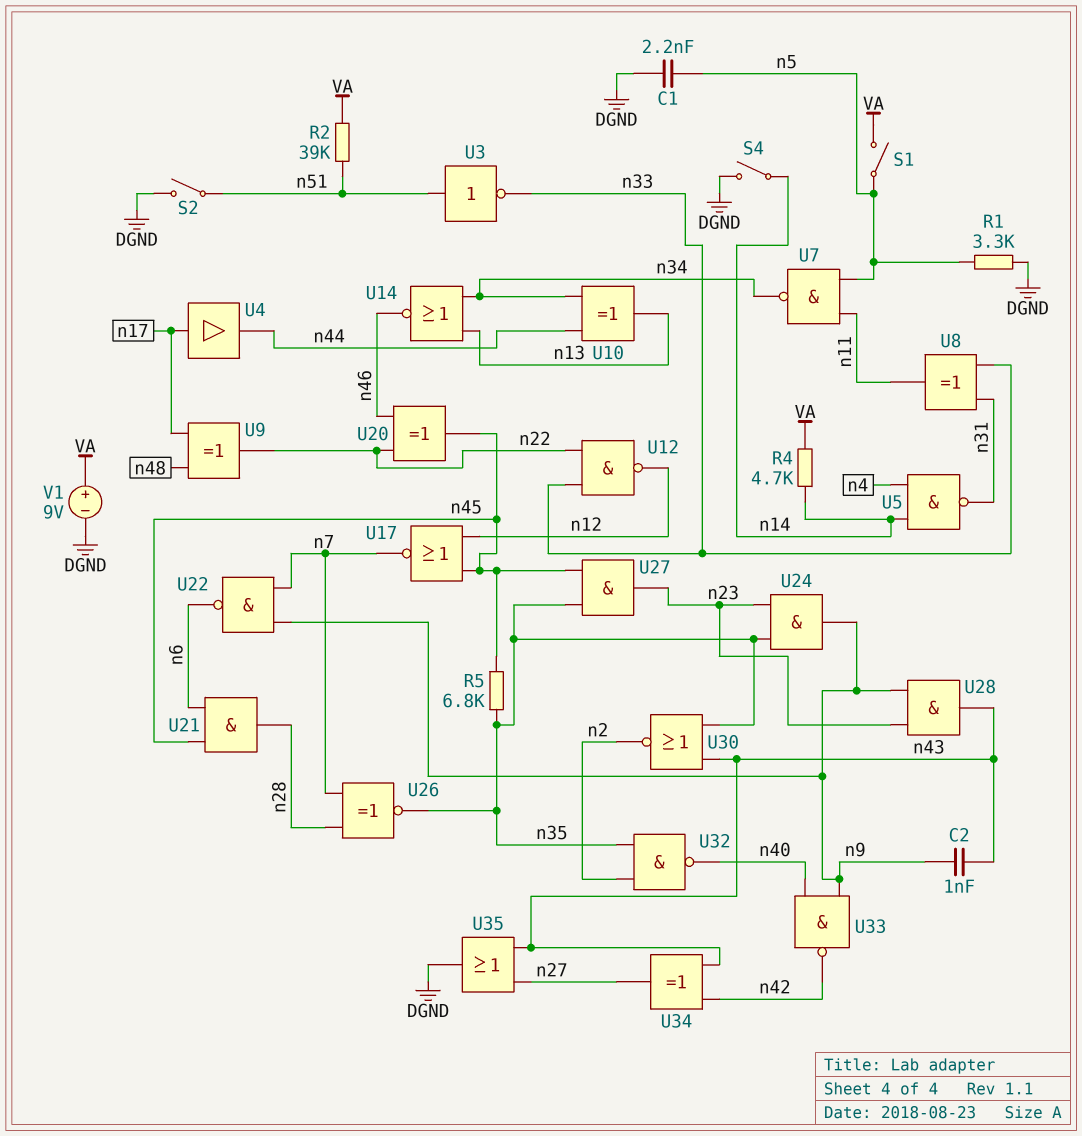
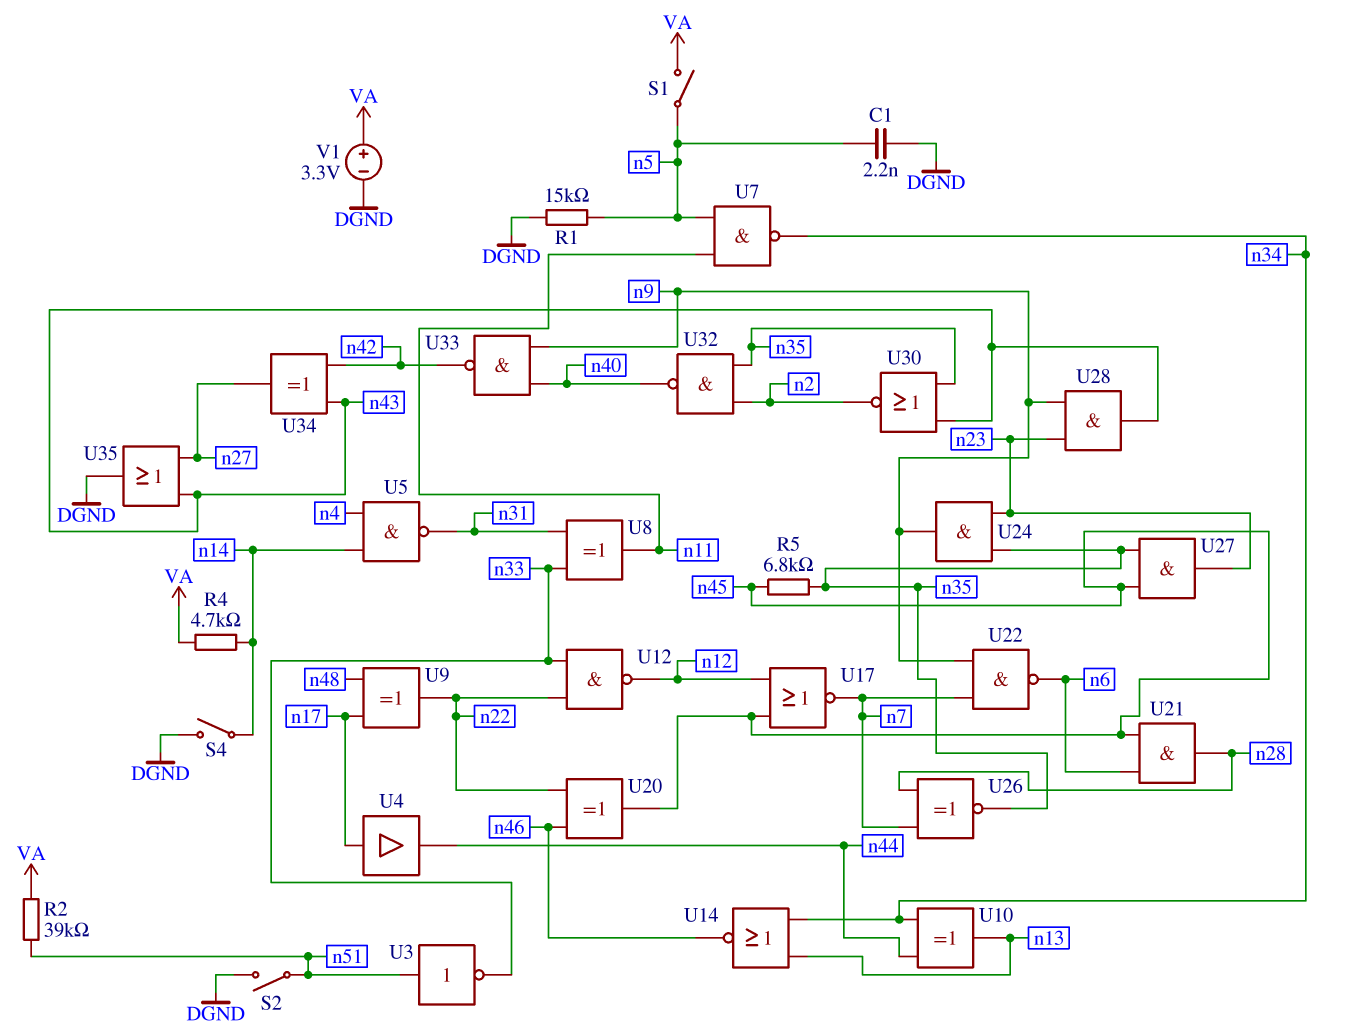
C2: 1nF (n9, n43) -> none
R1: 3.3k (DGND, n5) -> 15k (DGND, n5)
V1: 9V (plus VA, minus DGND) -> 3.3V (plus VA, minus DGND)

